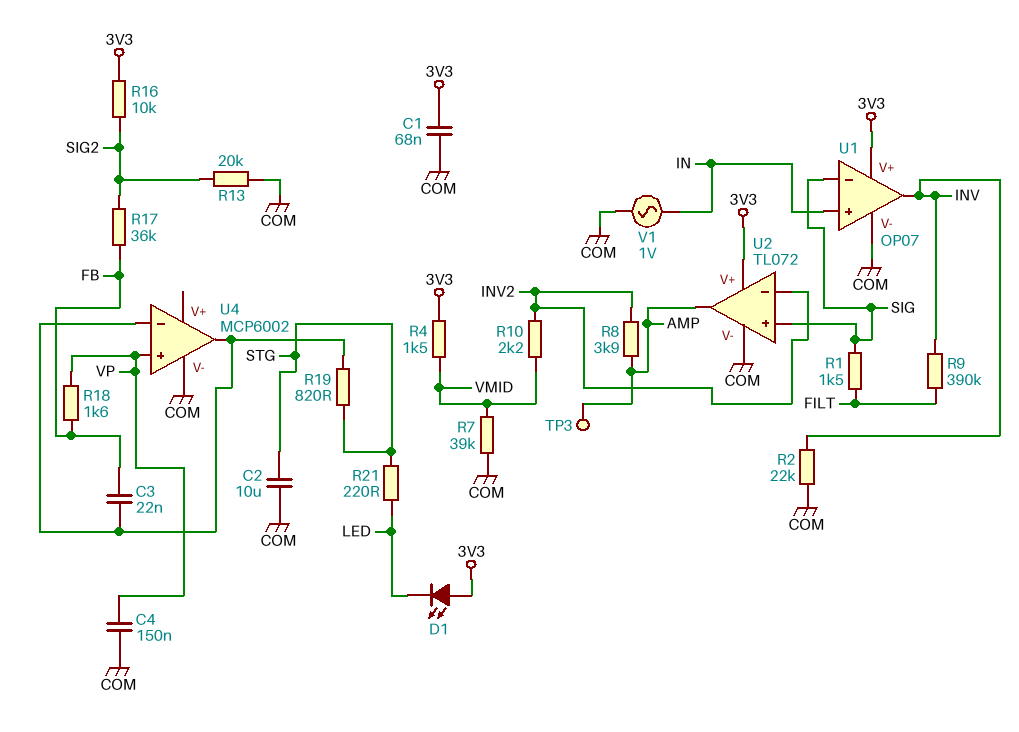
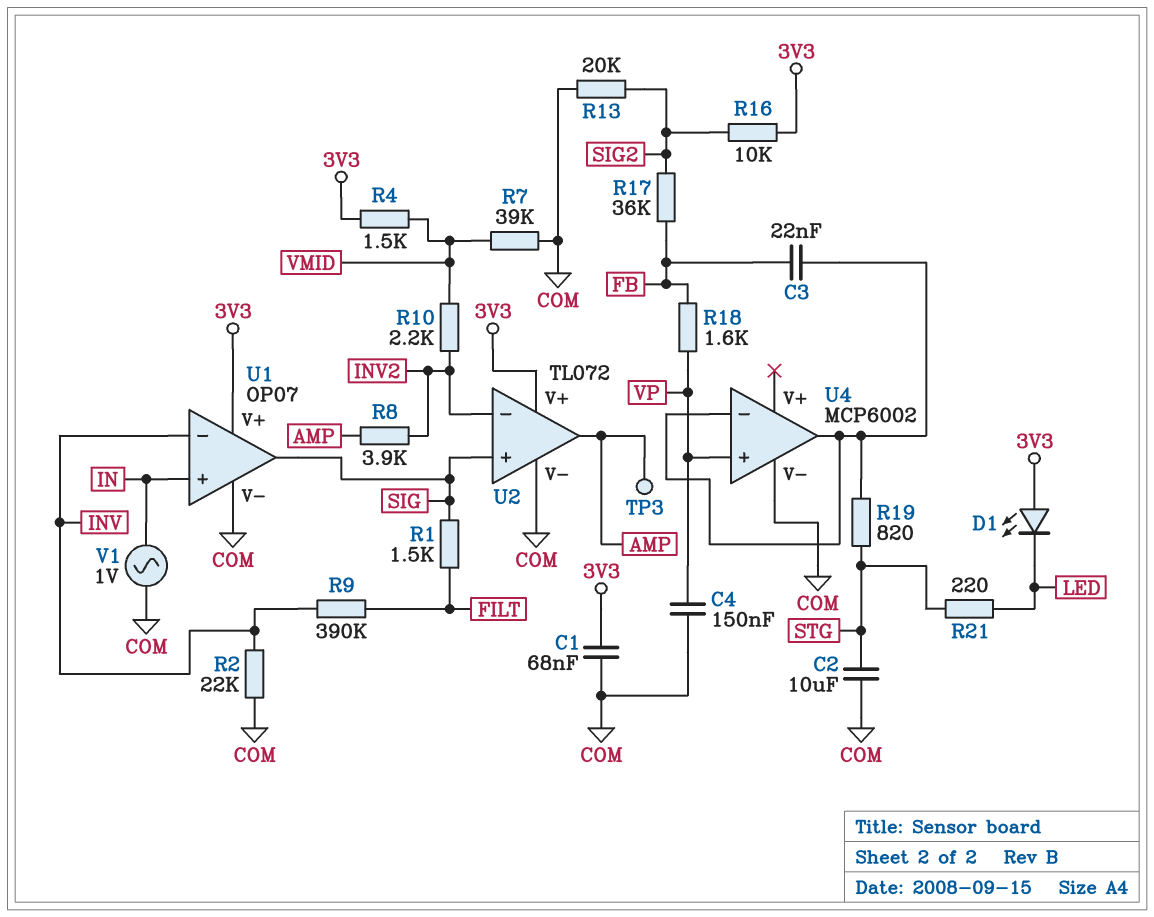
U1 pin in-: SIG -> INV
U1 pin out: INV -> SIG

